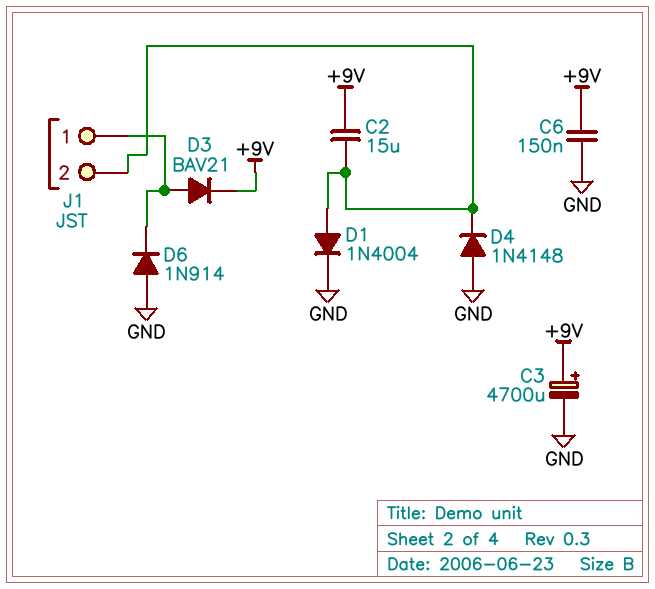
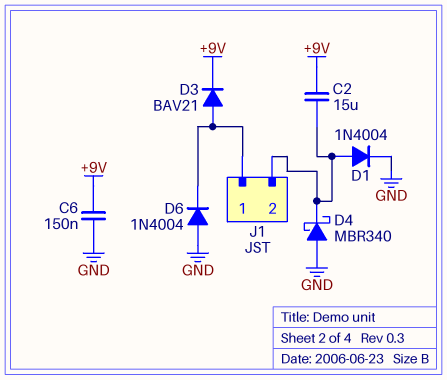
C3: 4700uF (plus +9V, minus GND) -> none
D4: diode 1N4148 (A GND, K J1/2) -> schottky MBR340 (A GND, K J1/2)
D6: diode 1N914 (A GND, K J1/1) -> diode 1N4004 (A GND, K J1/1)

